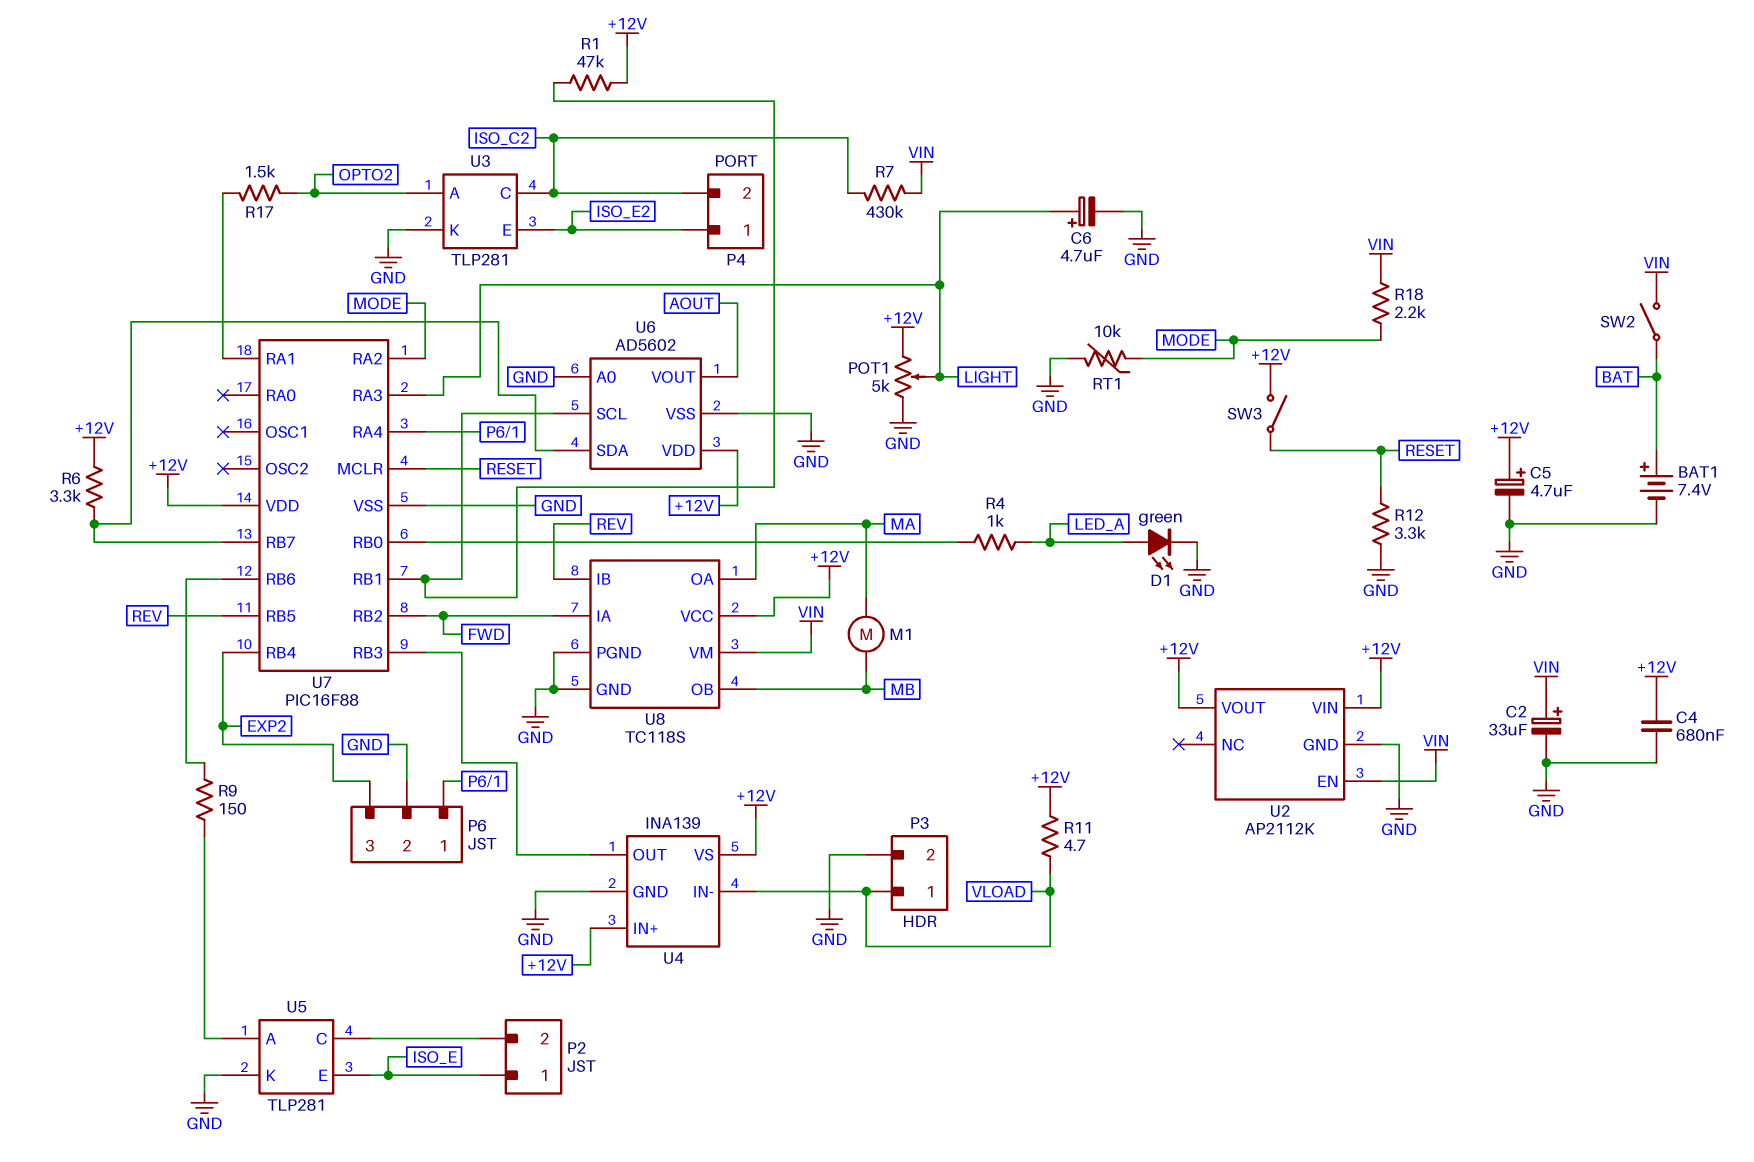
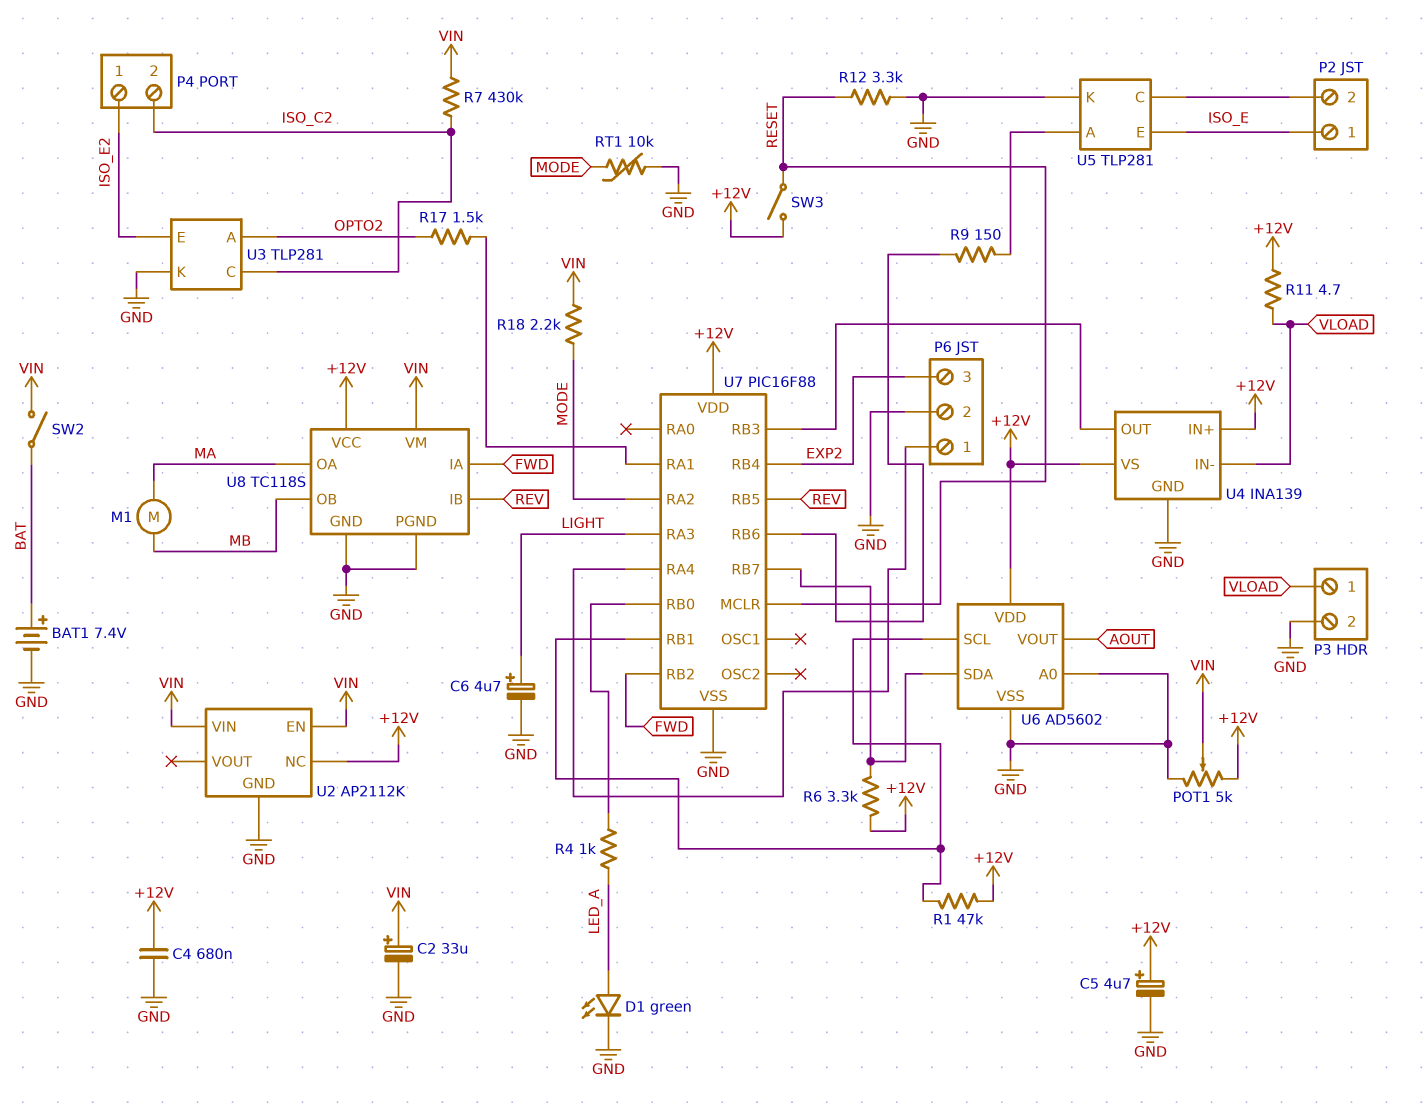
POT1: 5k (+12V, GND, wiper LIGHT) -> 5k (+12V, GND, wiper VIN)
U2 pin NC: none -> +12V
U2 pin VIN: +12V -> VIN
U2 pin VOUT: +12V -> none

